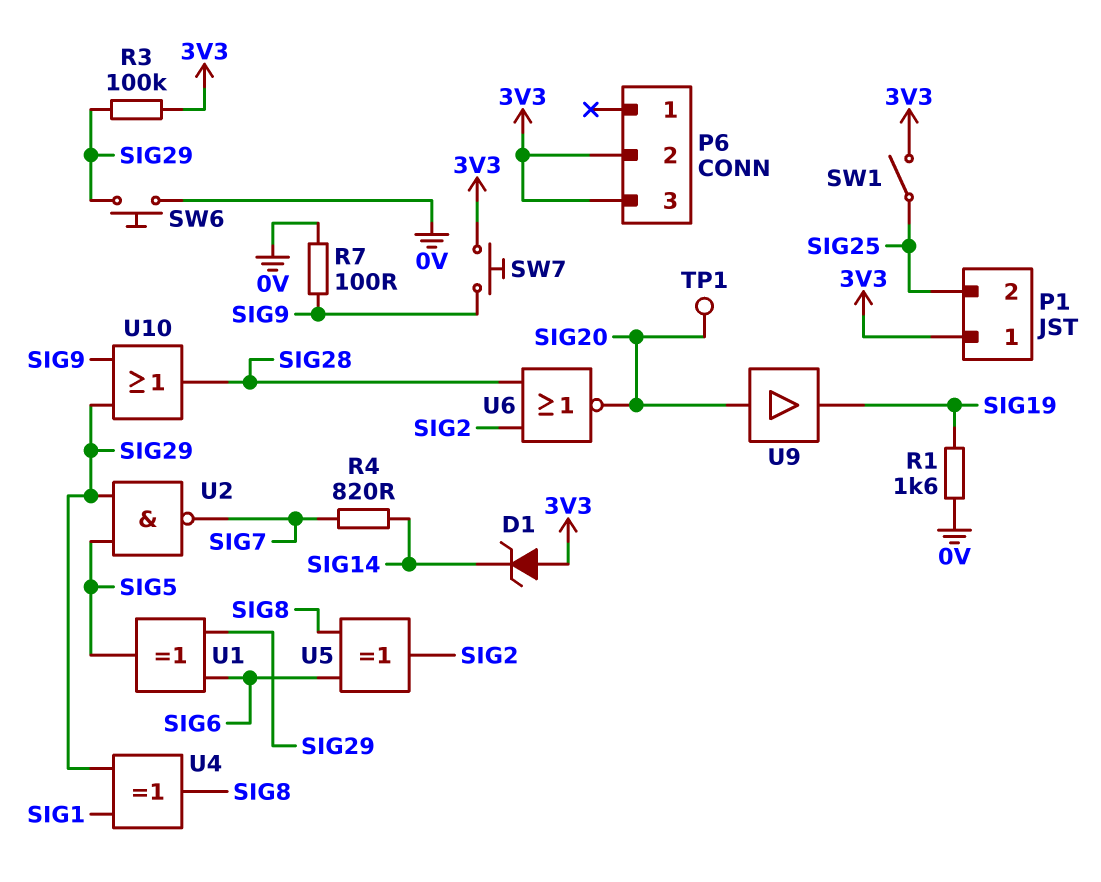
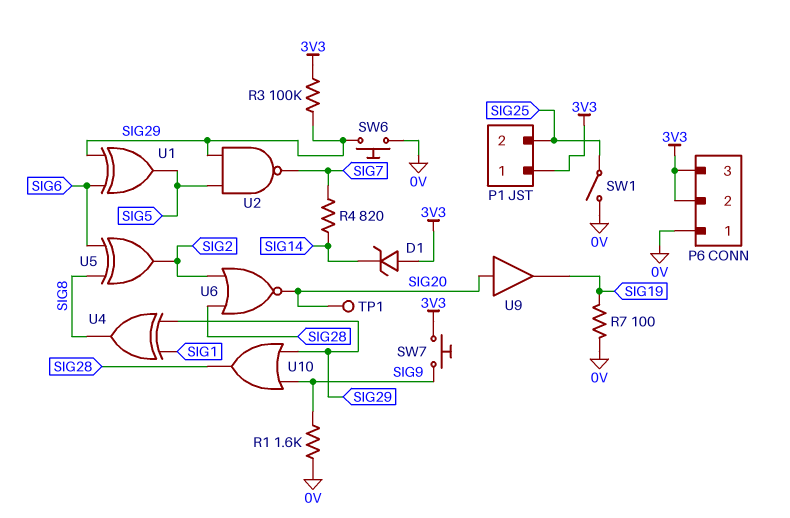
P6 pin 1: none -> 0V
R1: 1.6k (0V, SIG19) -> 1.6k (0V, SIG9)
R7: 100 (0V, SIG9) -> 100 (0V, SIG19)
SW1: switch (3V3, SIG25) -> switch (0V, SIG25)

